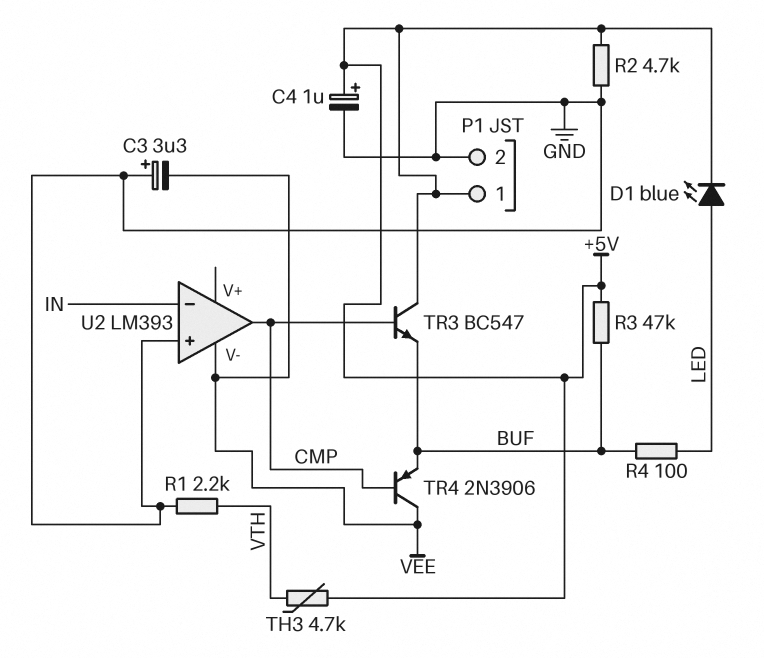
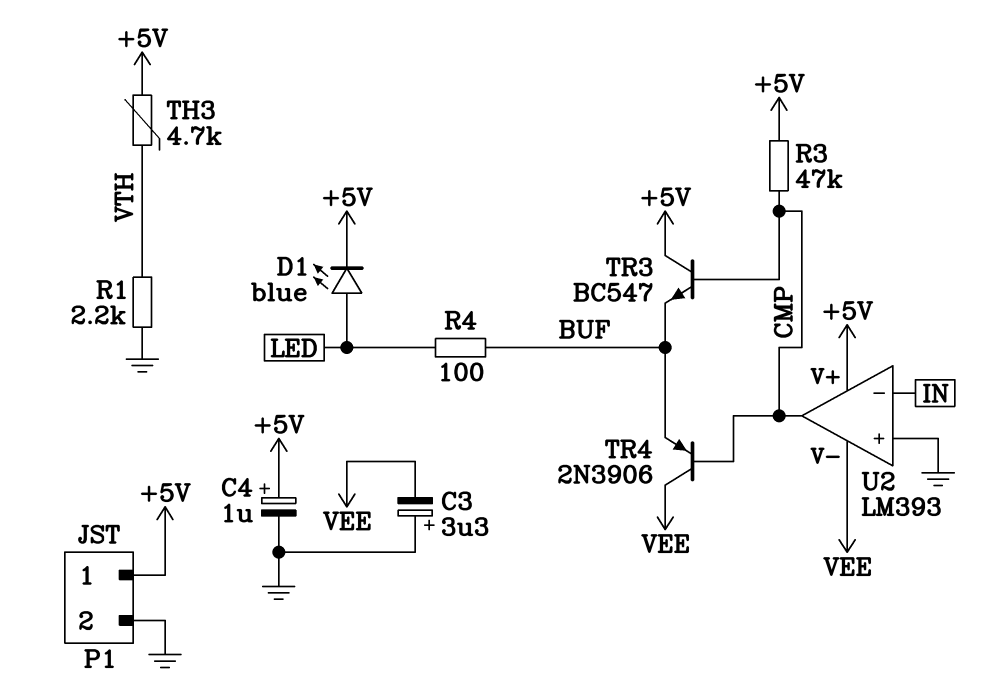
R2: 4.7k (+5V, GND) -> none
R3: 47k (+5V, BUF) -> 47k (+5V, CMP)
U2 pin V+: none -> +5V

